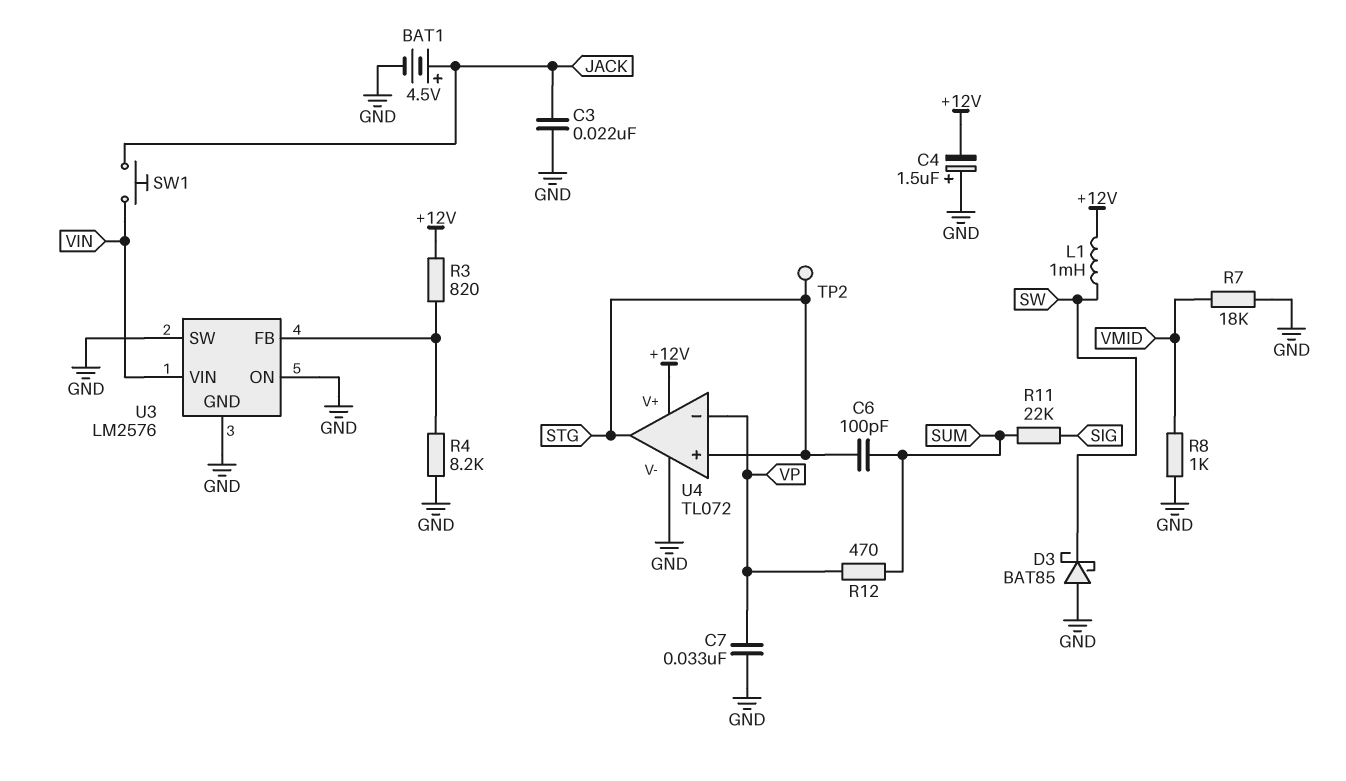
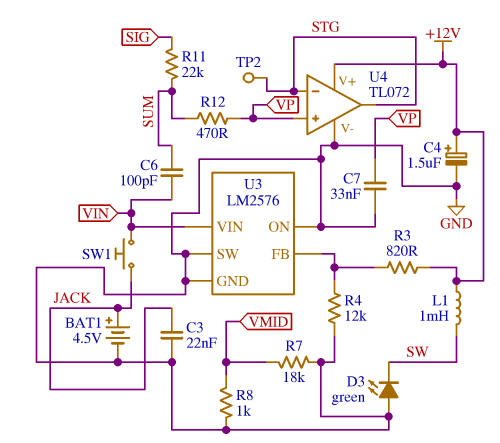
C4: 1.5uF (plus GND, minus +12V) -> 1.5uF (plus +12V, minus GND)
C6: 100pF (STG, SUM) -> 100pF (SUM, VIN)
D3: schottky BAT85 (A GND, K SW) -> LED green (A GND, K SW)
R4: 8.2k (GND, U3/FB) -> 12k (GND, U3/FB)
U4 pin in+: STG -> VP
U4 pin in-: VP -> STG

